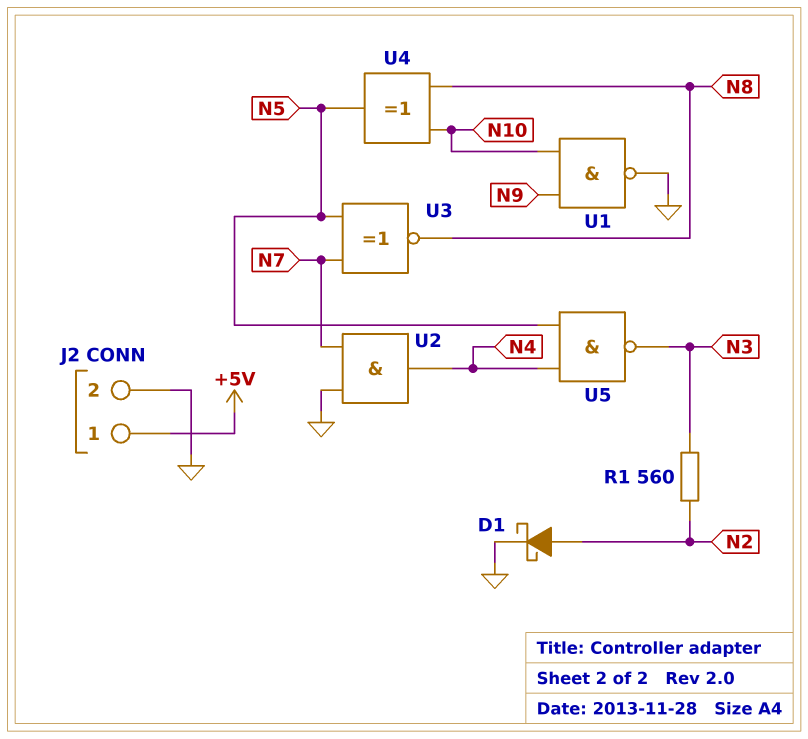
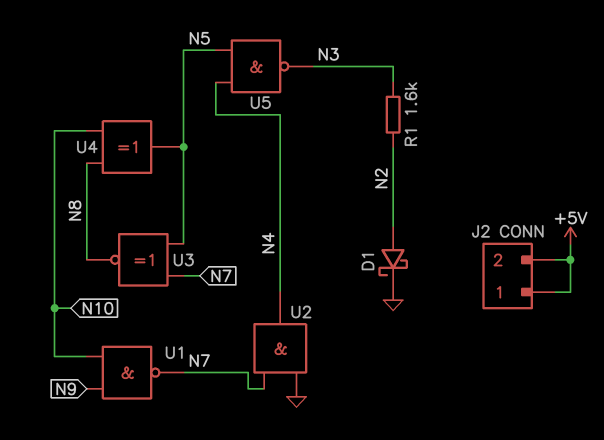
J2 pin 2: GND -> +5V
R1: 560 (N2, N3) -> 1.6k (N2, N3)
U1: NAND (in N9, in N10, out GND) -> NAND (in N9, in N10, out N7)

